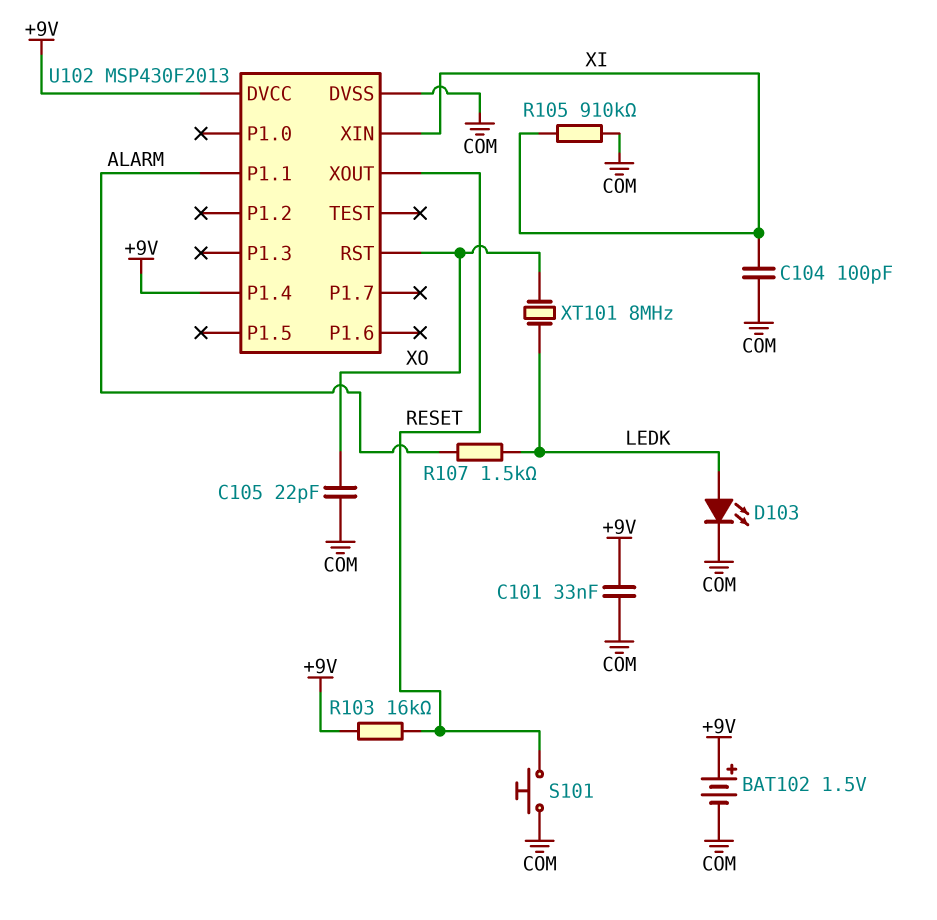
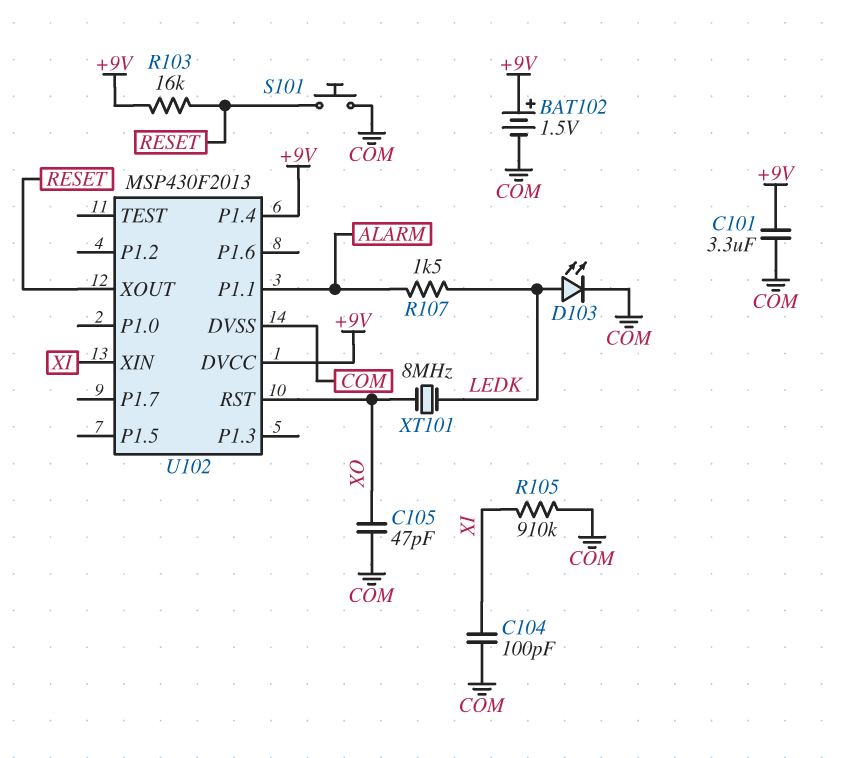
C101: 33nF (+9V, COM) -> 3.3uF (+9V, COM)
C105: 22pF (COM, XO) -> 47pF (COM, XO)

